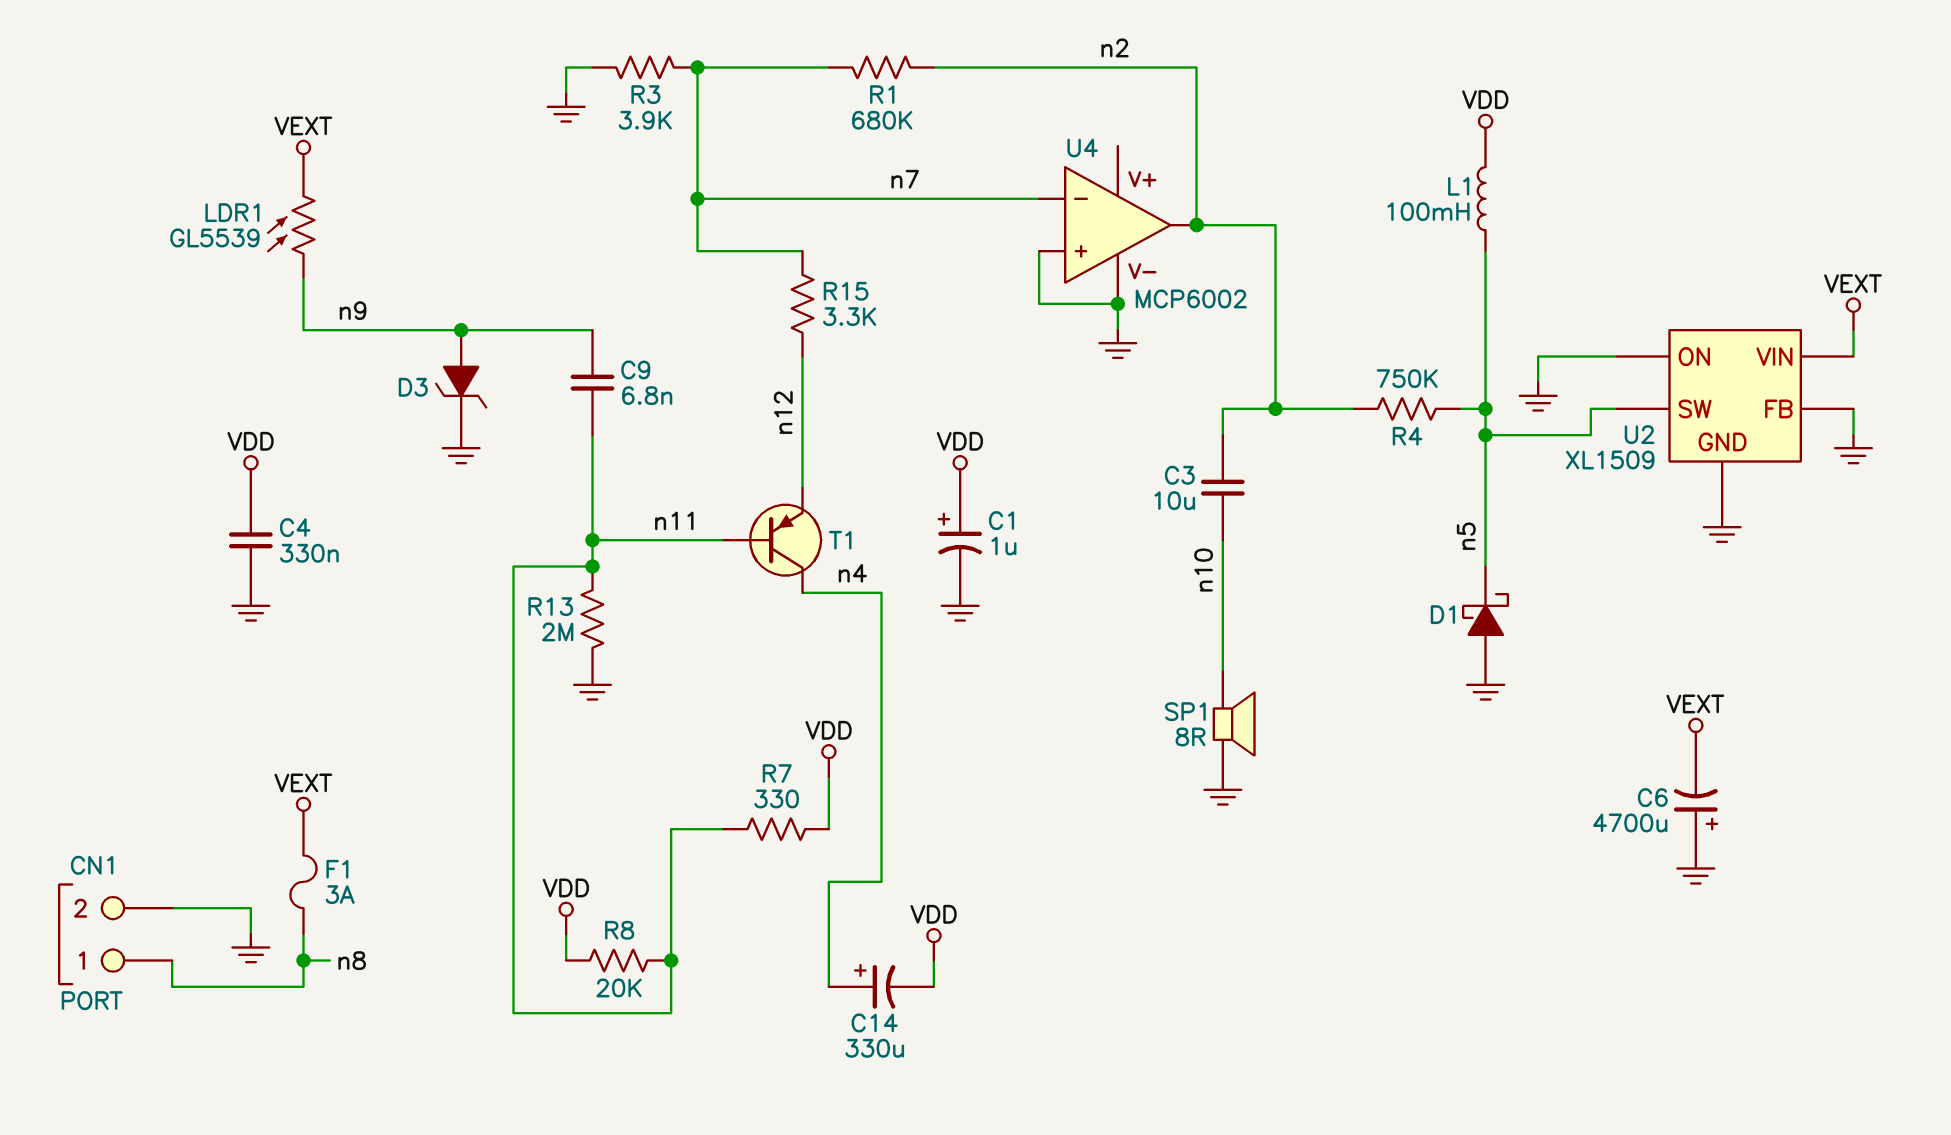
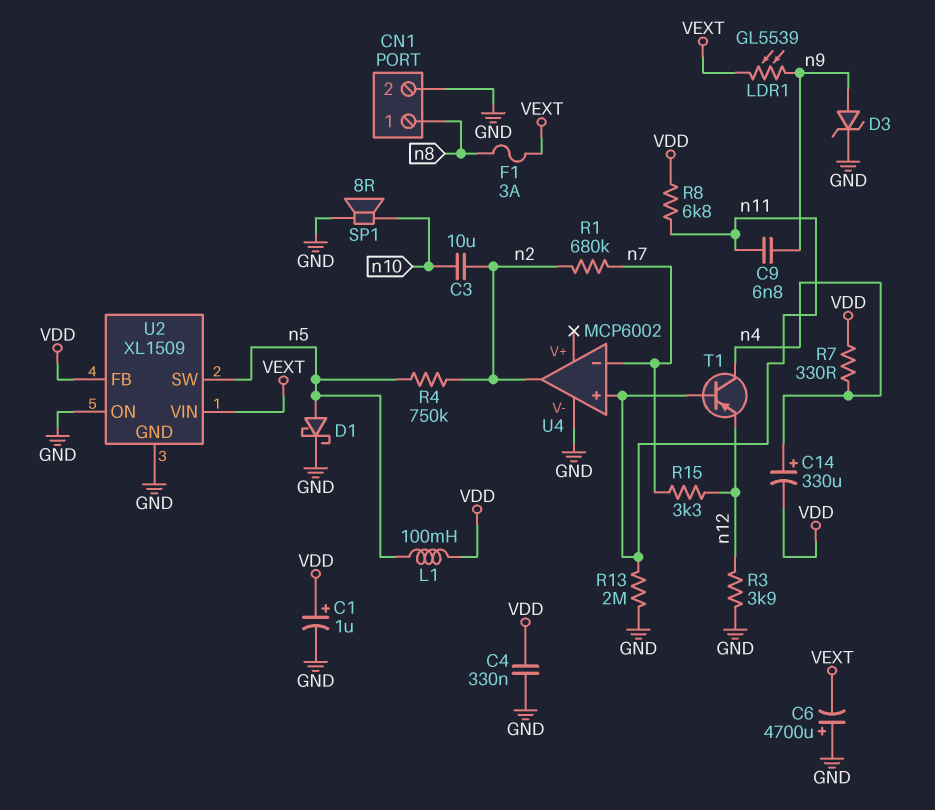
D1: schottky (A GND, K n5) -> schottky (A n5, K GND)
R3: 3.9k (GND, n7) -> 3.9k (GND, n12)
R7: 330 (VDD, n11) -> 330 (VDD, n4)
R8: 20k (VDD, n11) -> 6.8k (VDD, n11)
U2 pin FB: GND -> VDD
U4 pin in+: GND -> n11

